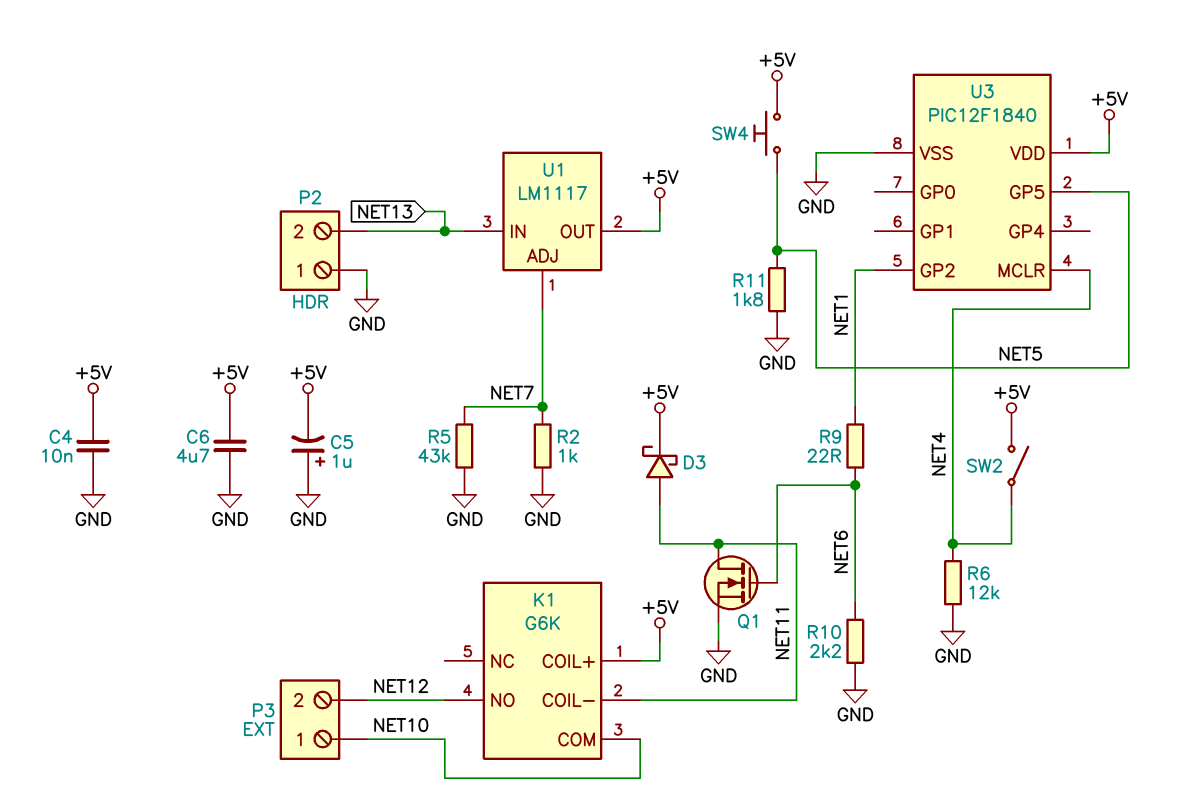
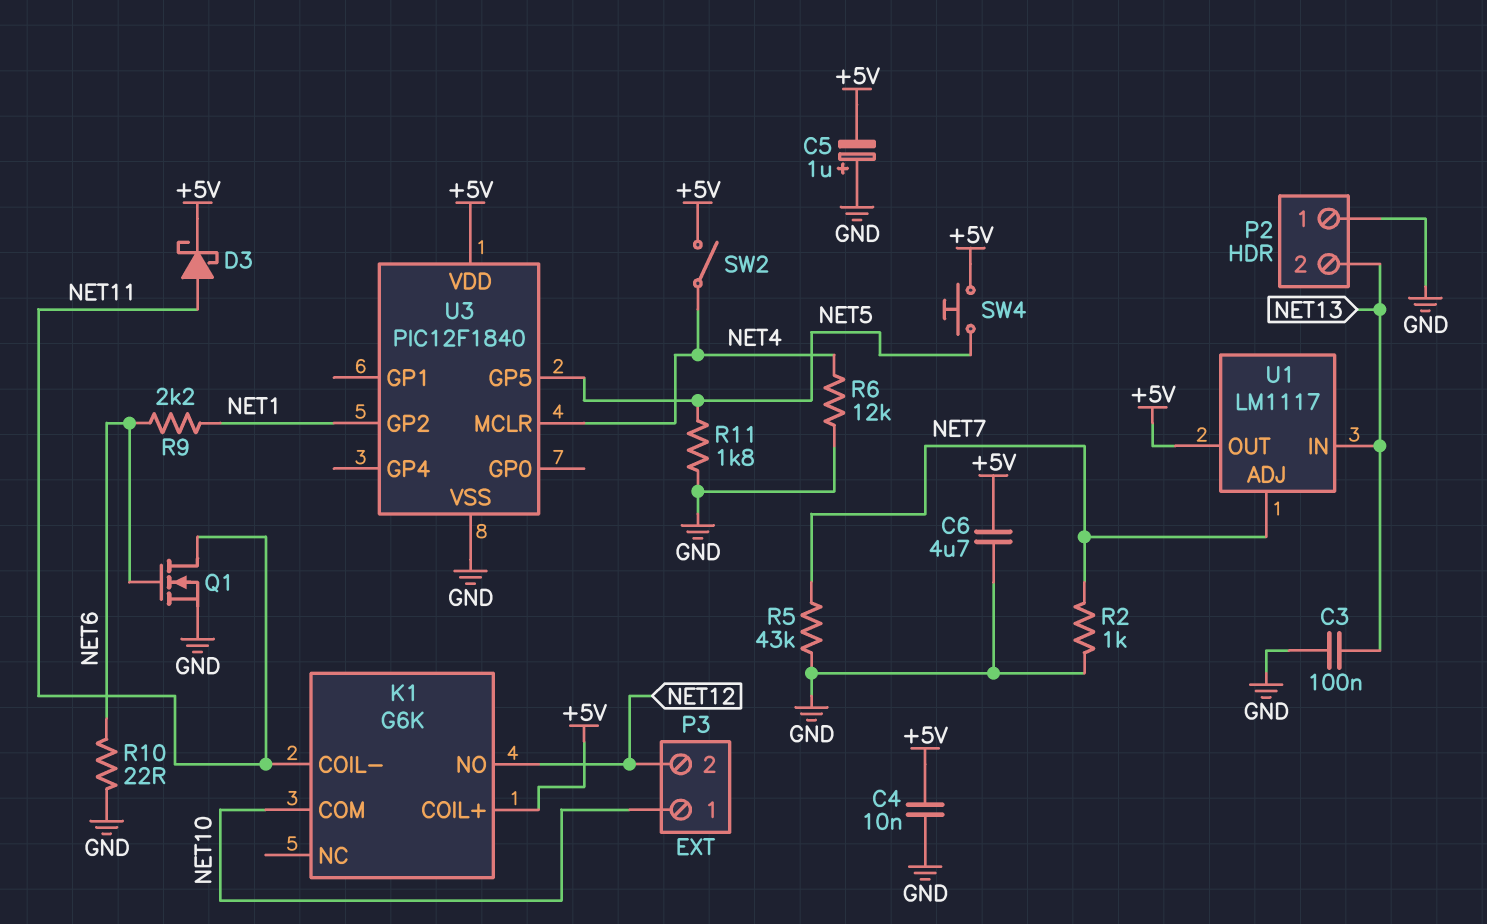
C3: none -> 100nF (GND, NET13)
R9: 22 (NET1, NET6) -> 2.2k (NET1, NET6)
R10: 2.2k (GND, NET6) -> 22 (GND, NET6)

